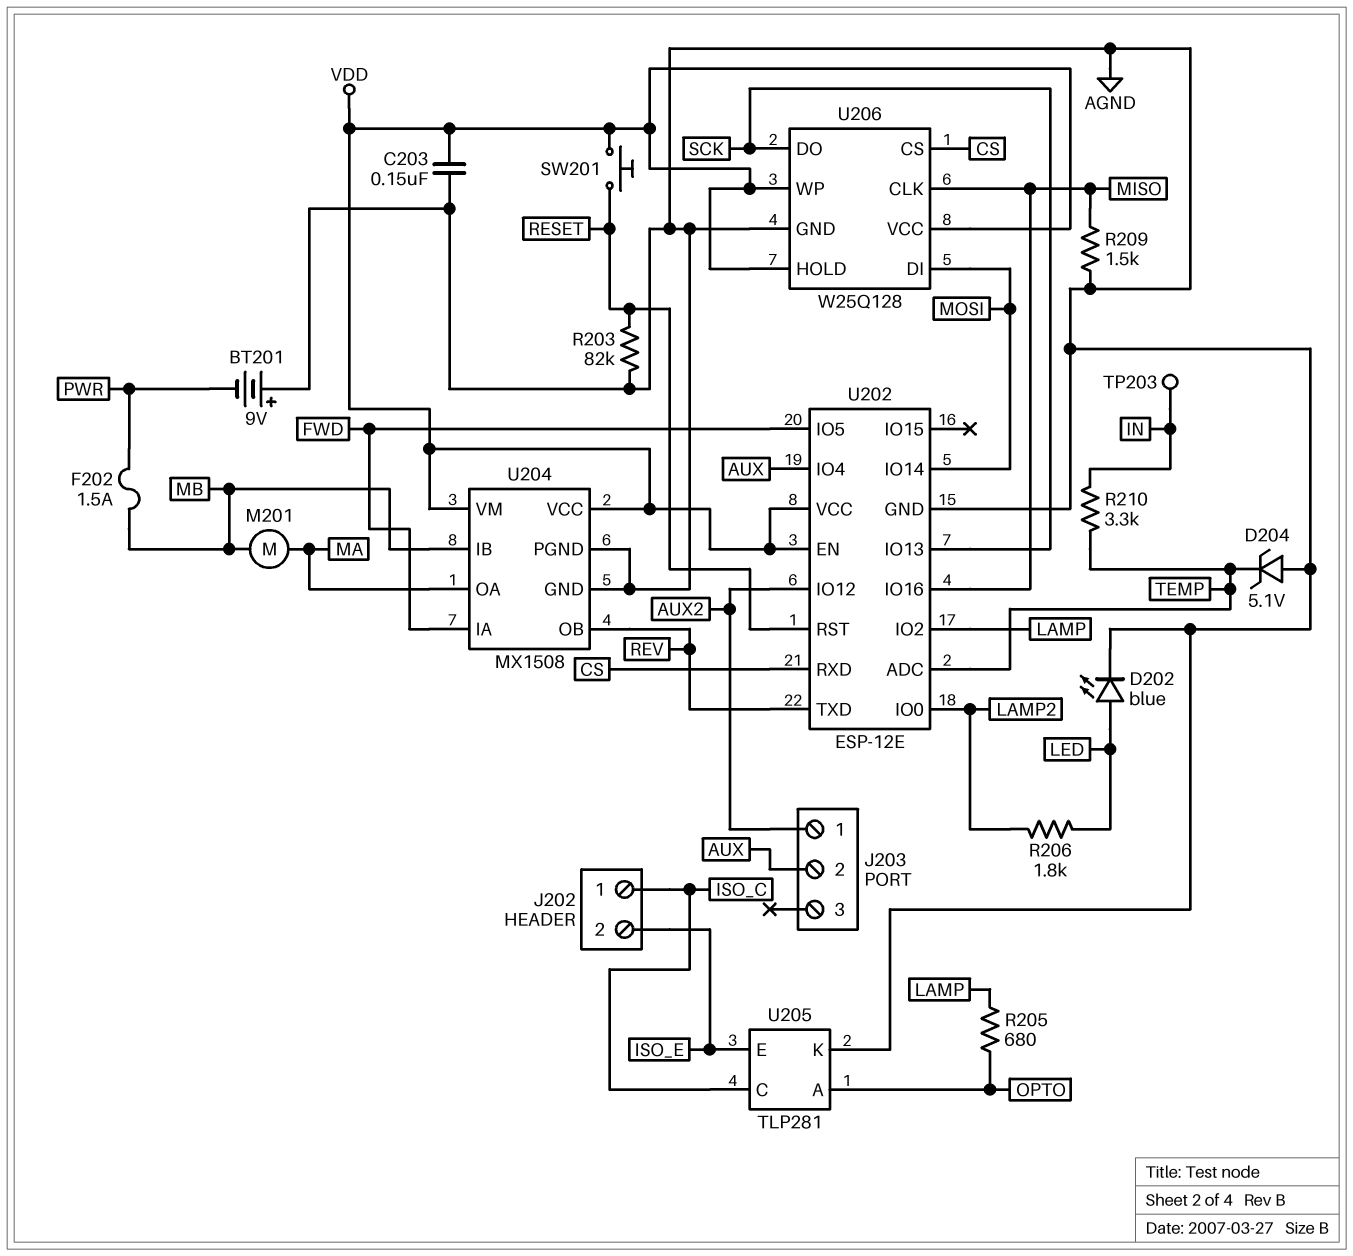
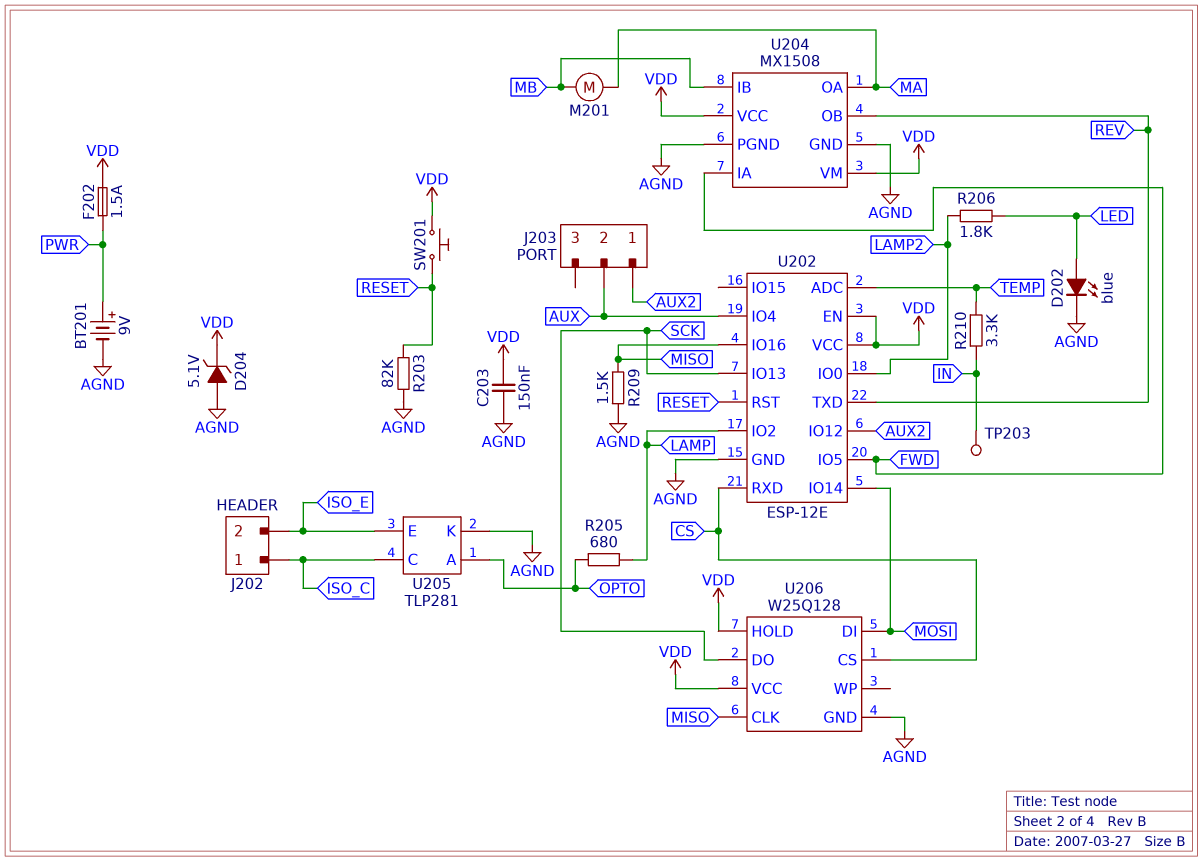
BT201: 9V (plus AGND, minus PWR) -> 9V (plus PWR, minus AGND)
D204: zener 5.1V (A AGND, K TEMP) -> zener 5.1V (A AGND, K VDD)
F202: 1.5A (MB, PWR) -> 1.5A (PWR, VDD)
U206 pin WP: VDD -> none

